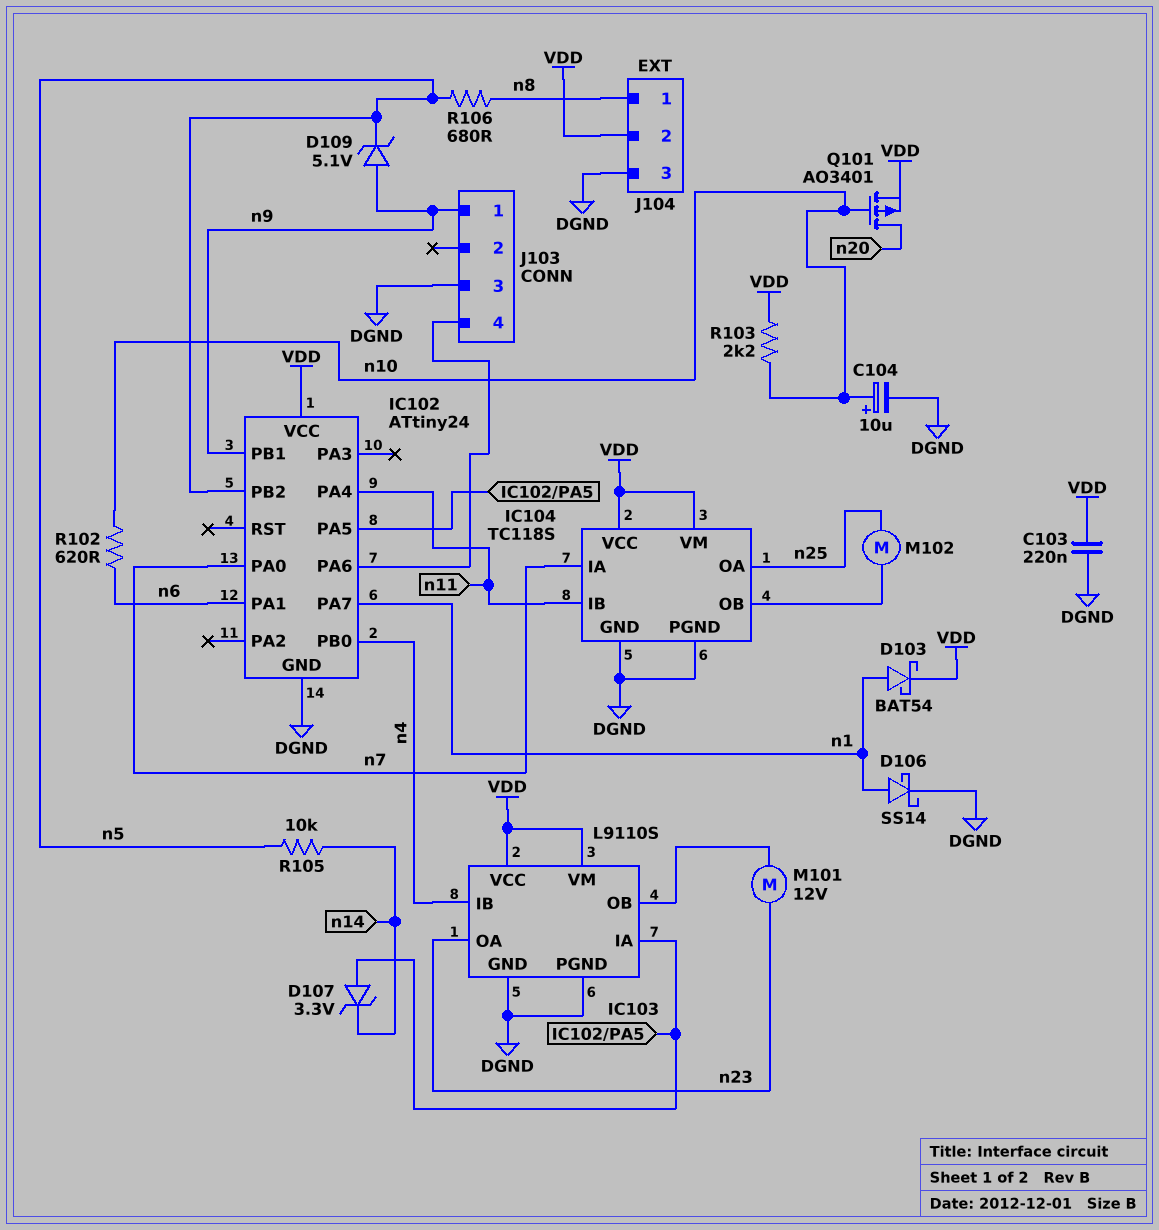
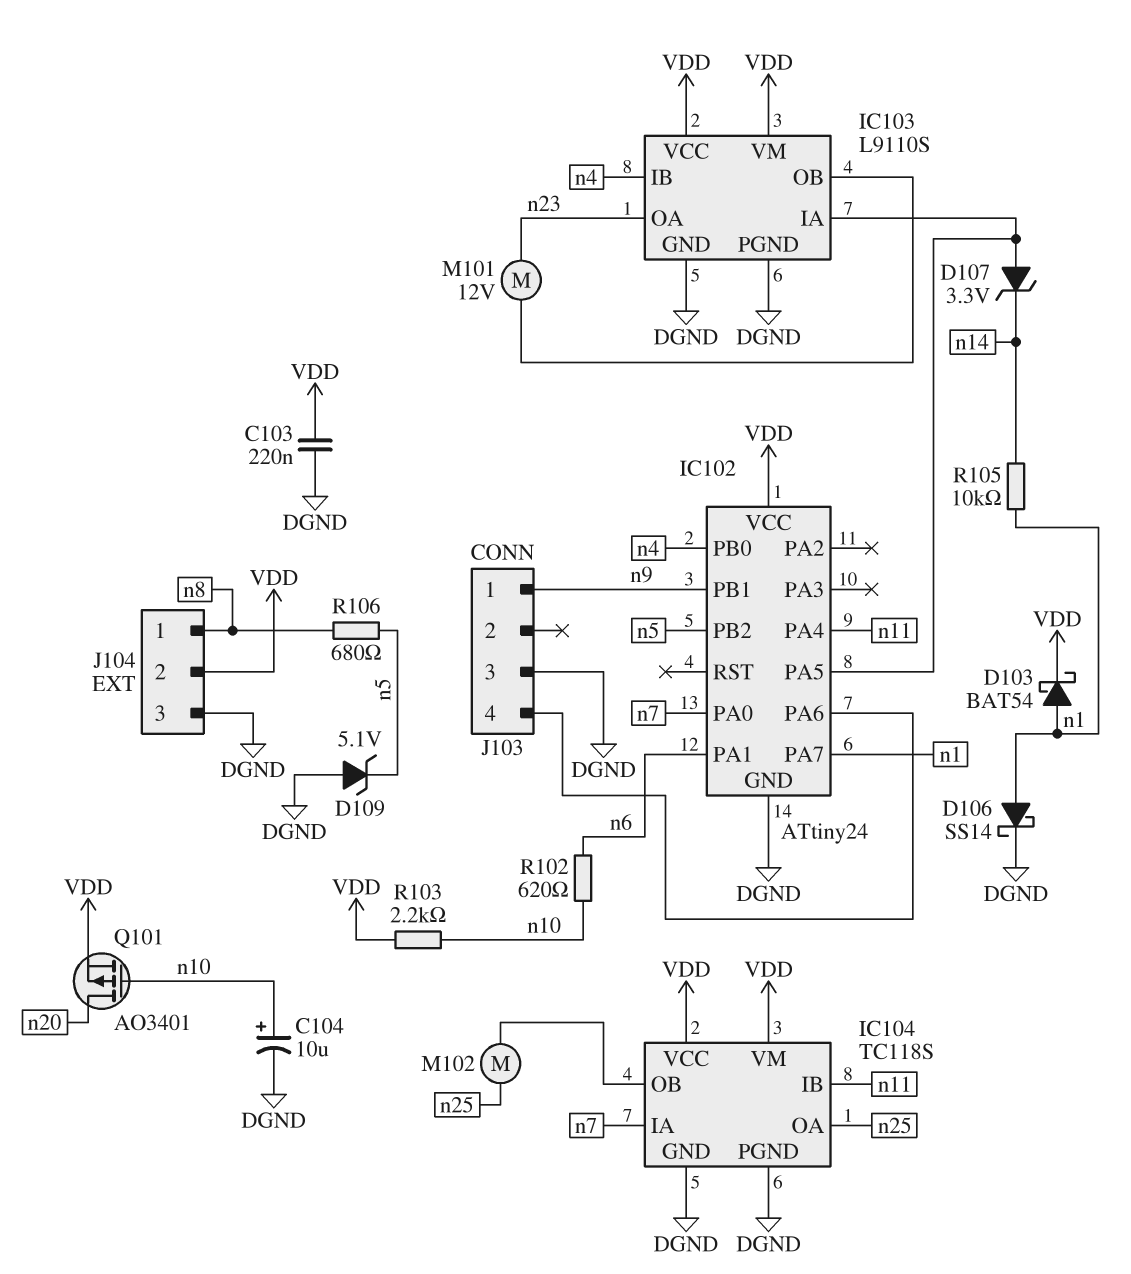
D109: zener 5.1V (A n9, K n5) -> zener 5.1V (A DGND, K n5)
R105: 10k (n5, n14) -> 10k (n1, n14)

